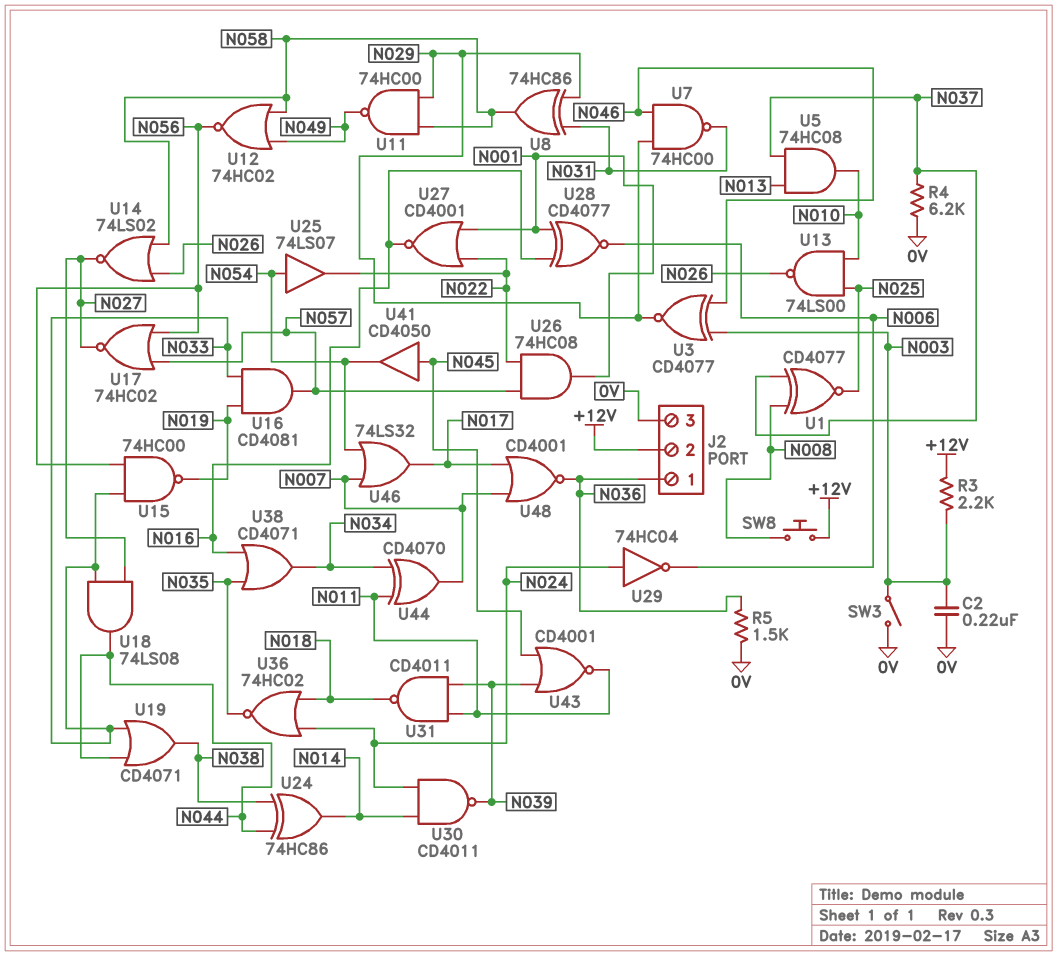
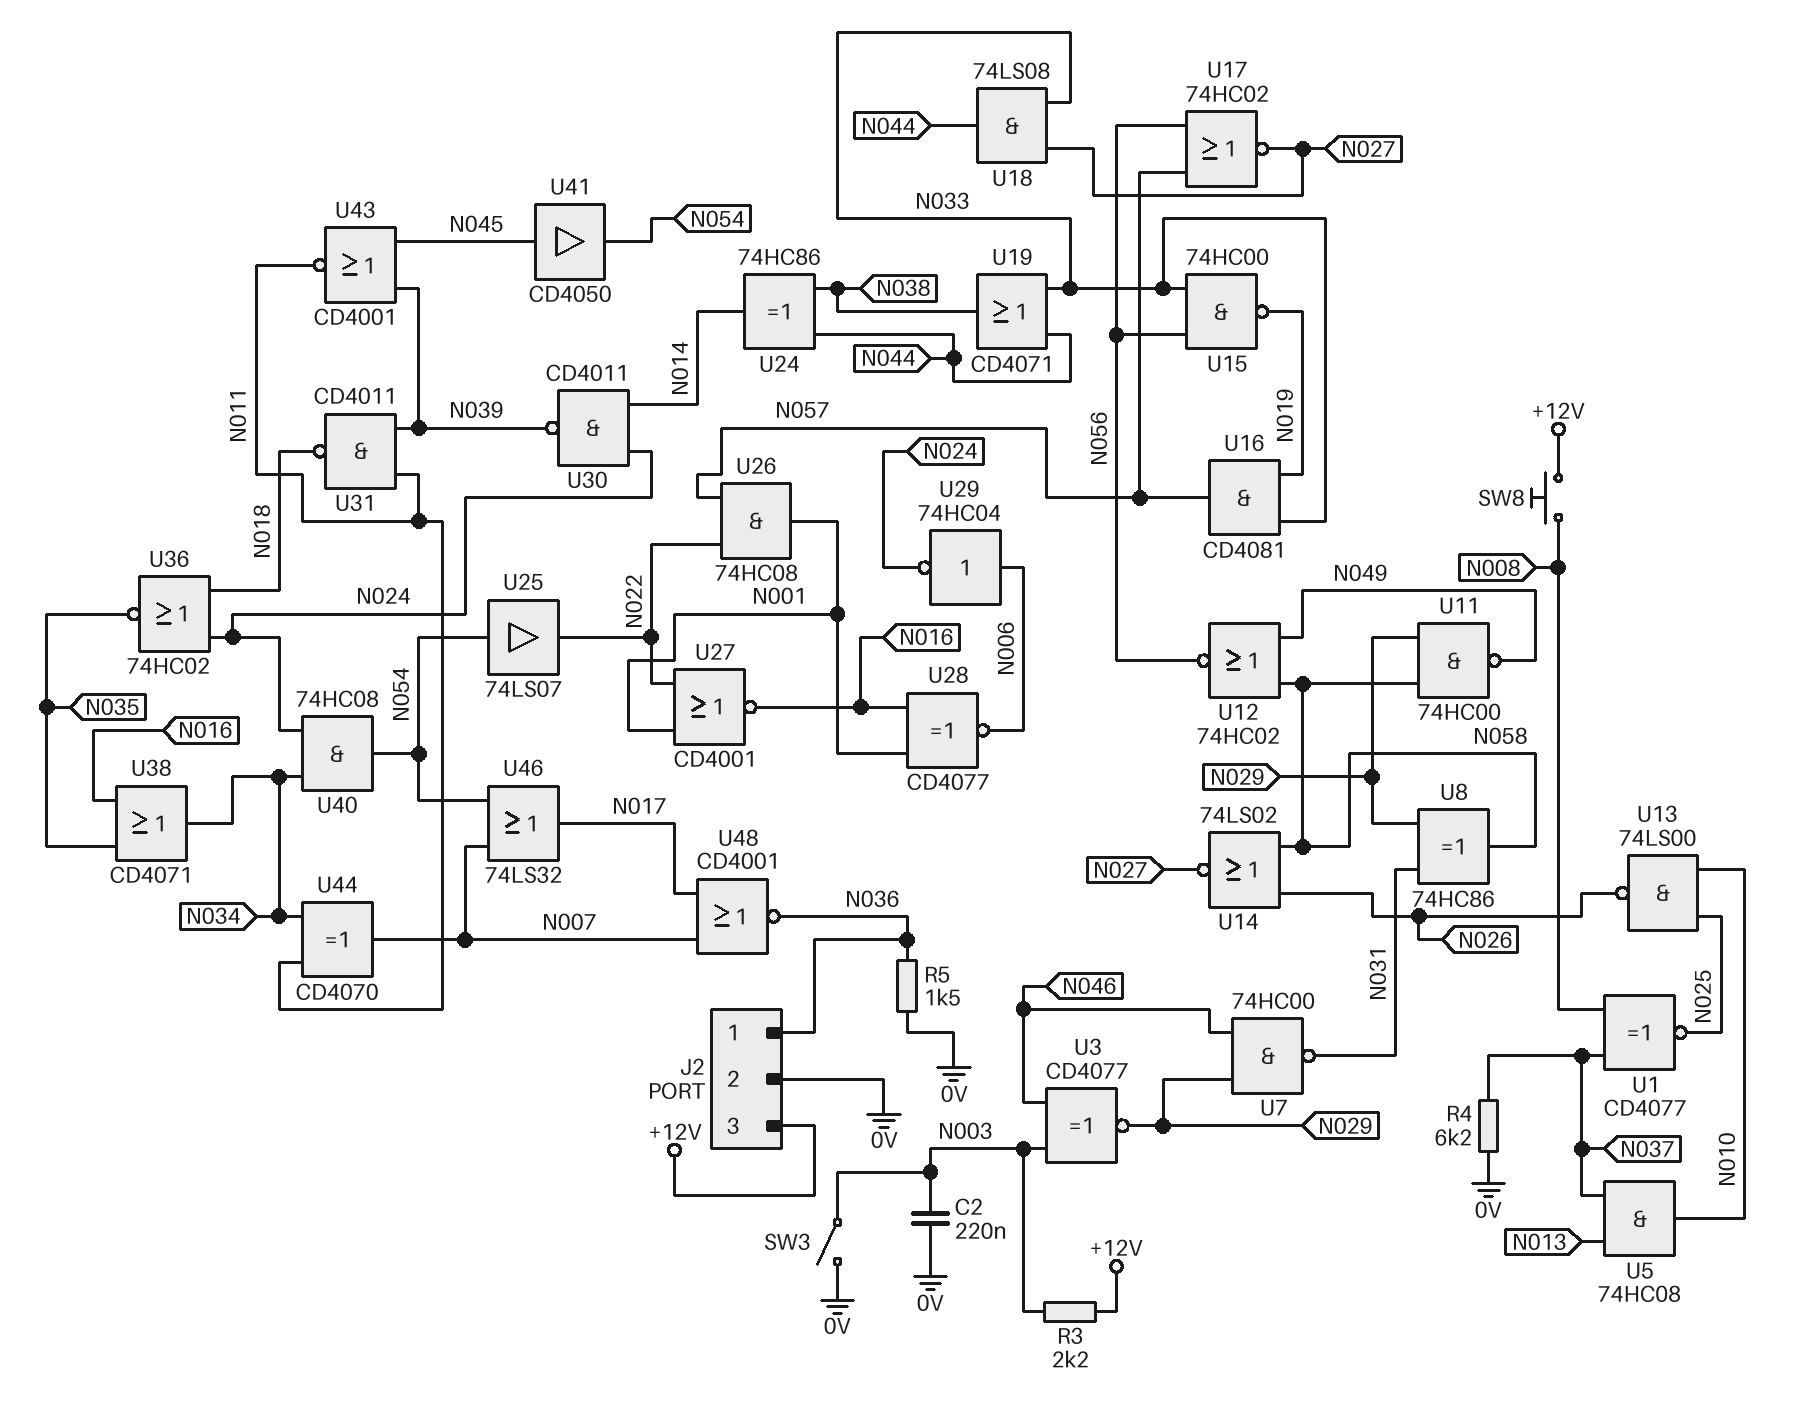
J2 pin 2: +12V -> 0V
J2 pin 3: 0V -> +12V
U29: NOT 74HC04 (in N024, out N006) -> NOT 74HC04 (in N006, out N024)
U40: none -> AND 74HC08 (in N024, in N034, out N054)

